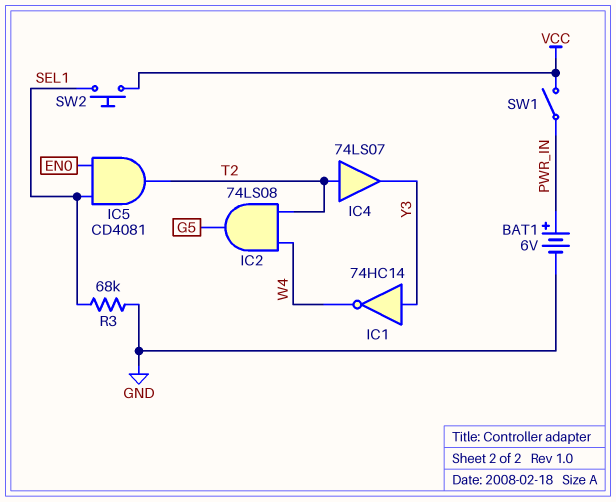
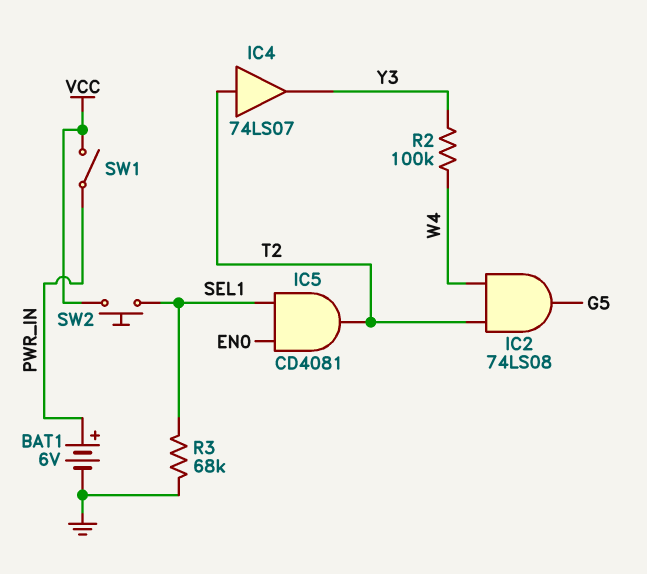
IC1: NOT 74HC14 (in Y3, out W4) -> none
R2: none -> 100k (W4, Y3)

